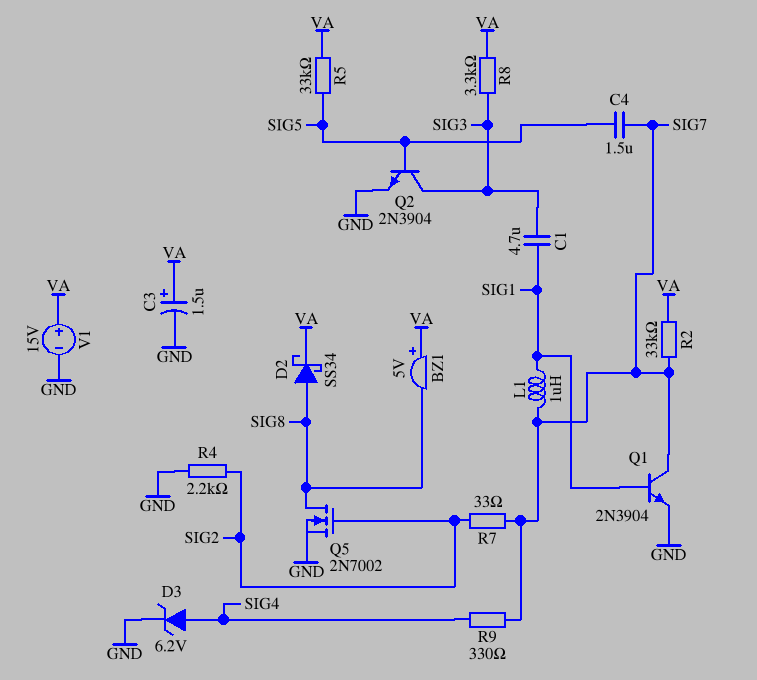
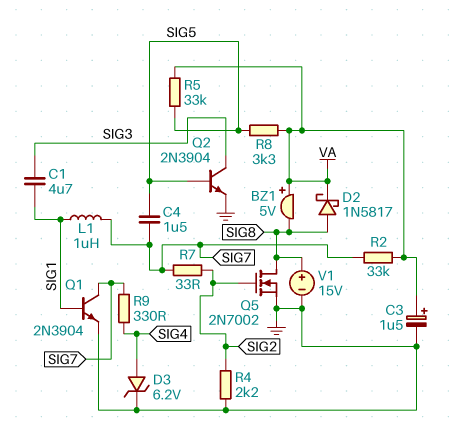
D2: schottky SS34 (A SIG8, K VA) -> schottky 1N5817 (A SIG8, K VA)
R8: 3.3k (SIG3, VA) -> 3.3k (SIG5, VA)
V1: 15V (plus VA, minus GND) -> 15V (plus SIG8, minus GND)

